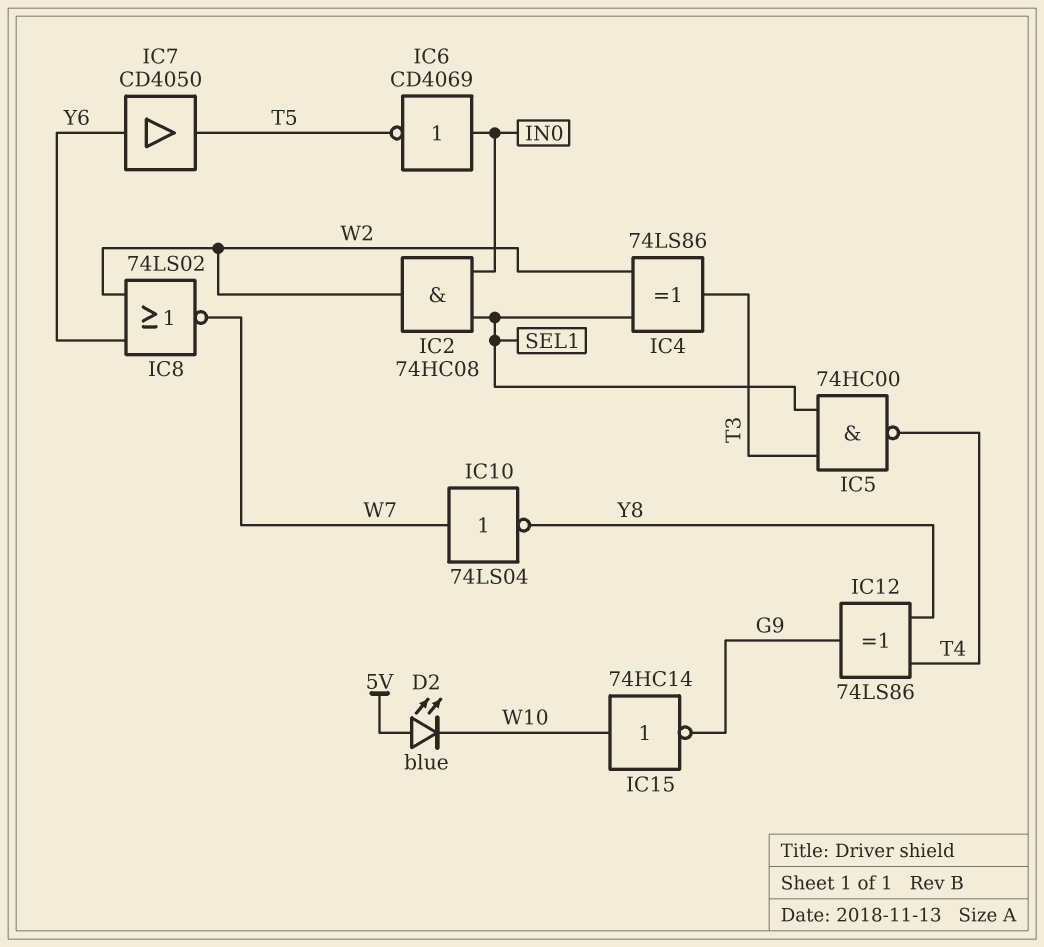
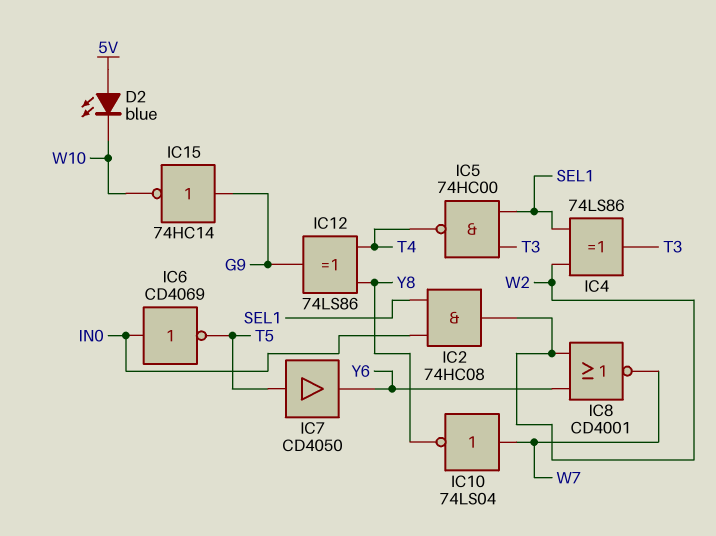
IC7: buffer CD4050 (in Y6, out T5) -> buffer CD4050 (in T5, out Y6)
IC8: NOR 74LS02 (in W2, in Y6, out W7) -> NOR CD4001 (in W2, in Y6, out W7)
IC15: NOT 74HC14 (in W10, out G9) -> NOT 74HC14 (in G9, out W10)

